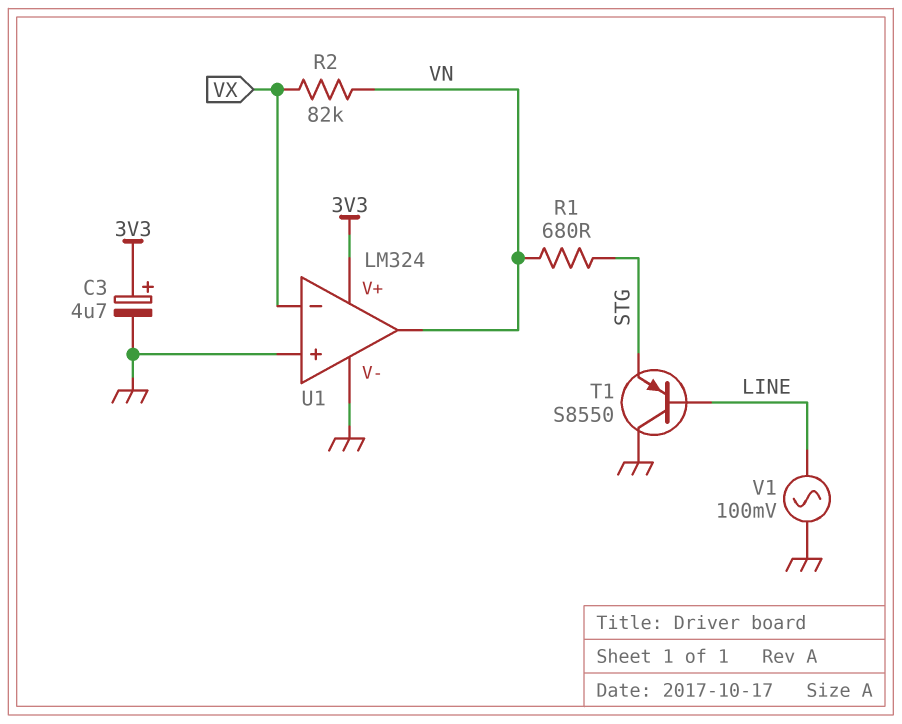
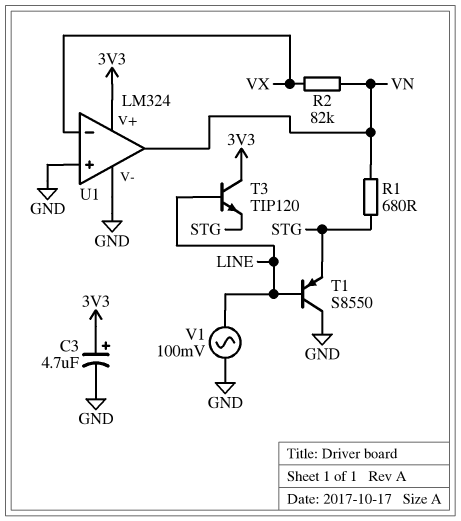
T3: none -> NPN TIP120 (B LINE, C 3V3, E STG)

